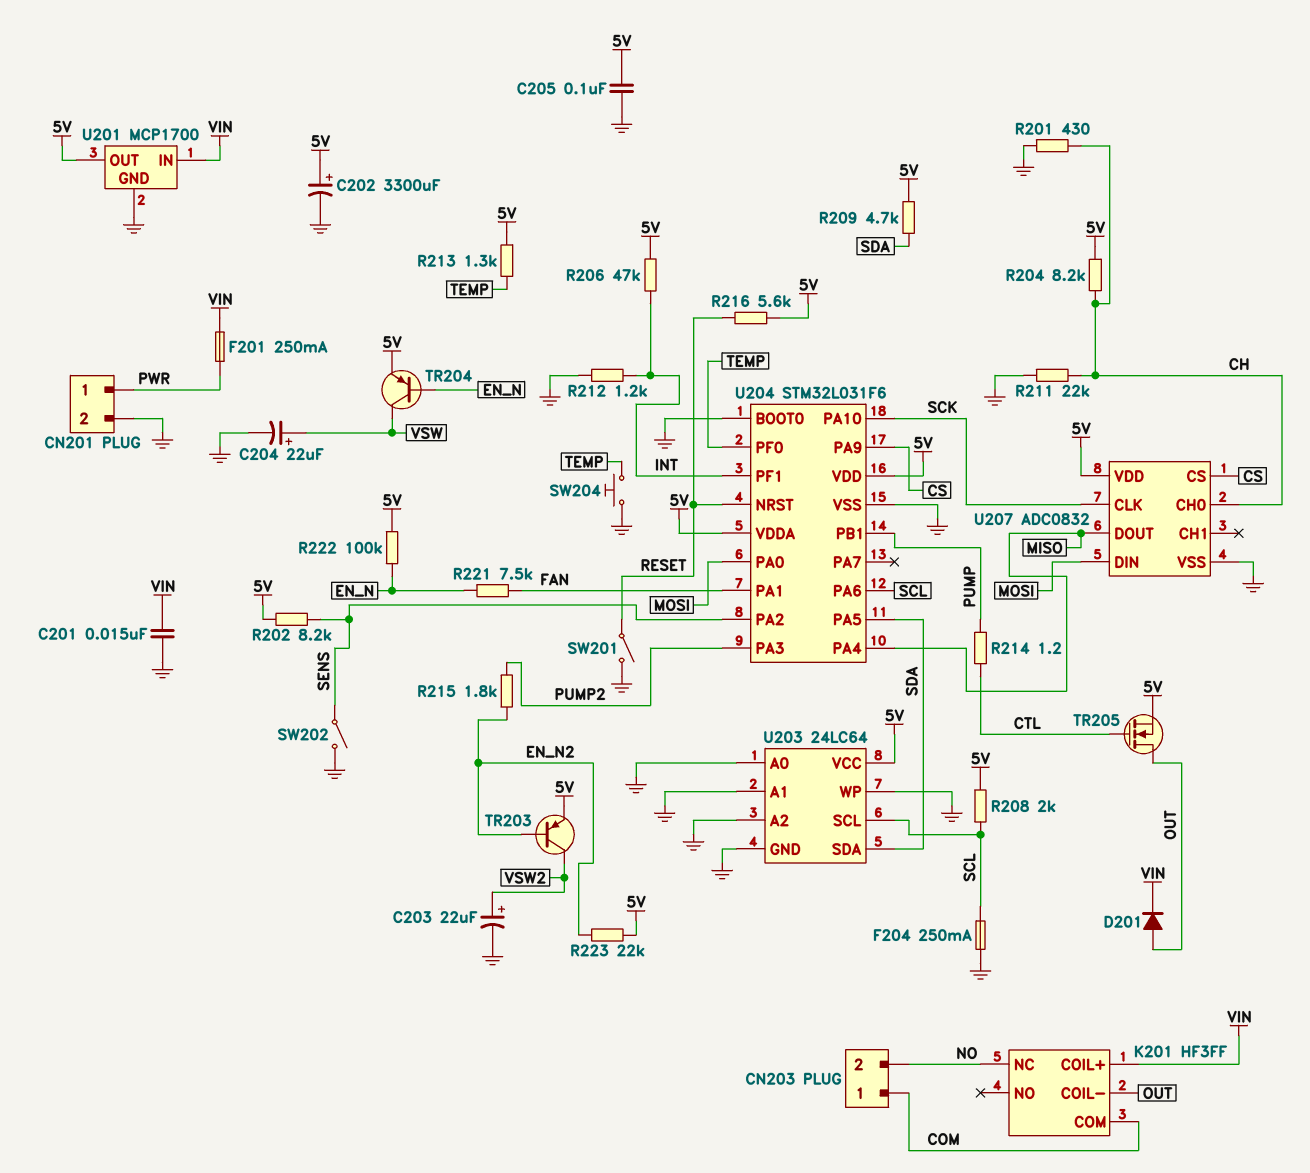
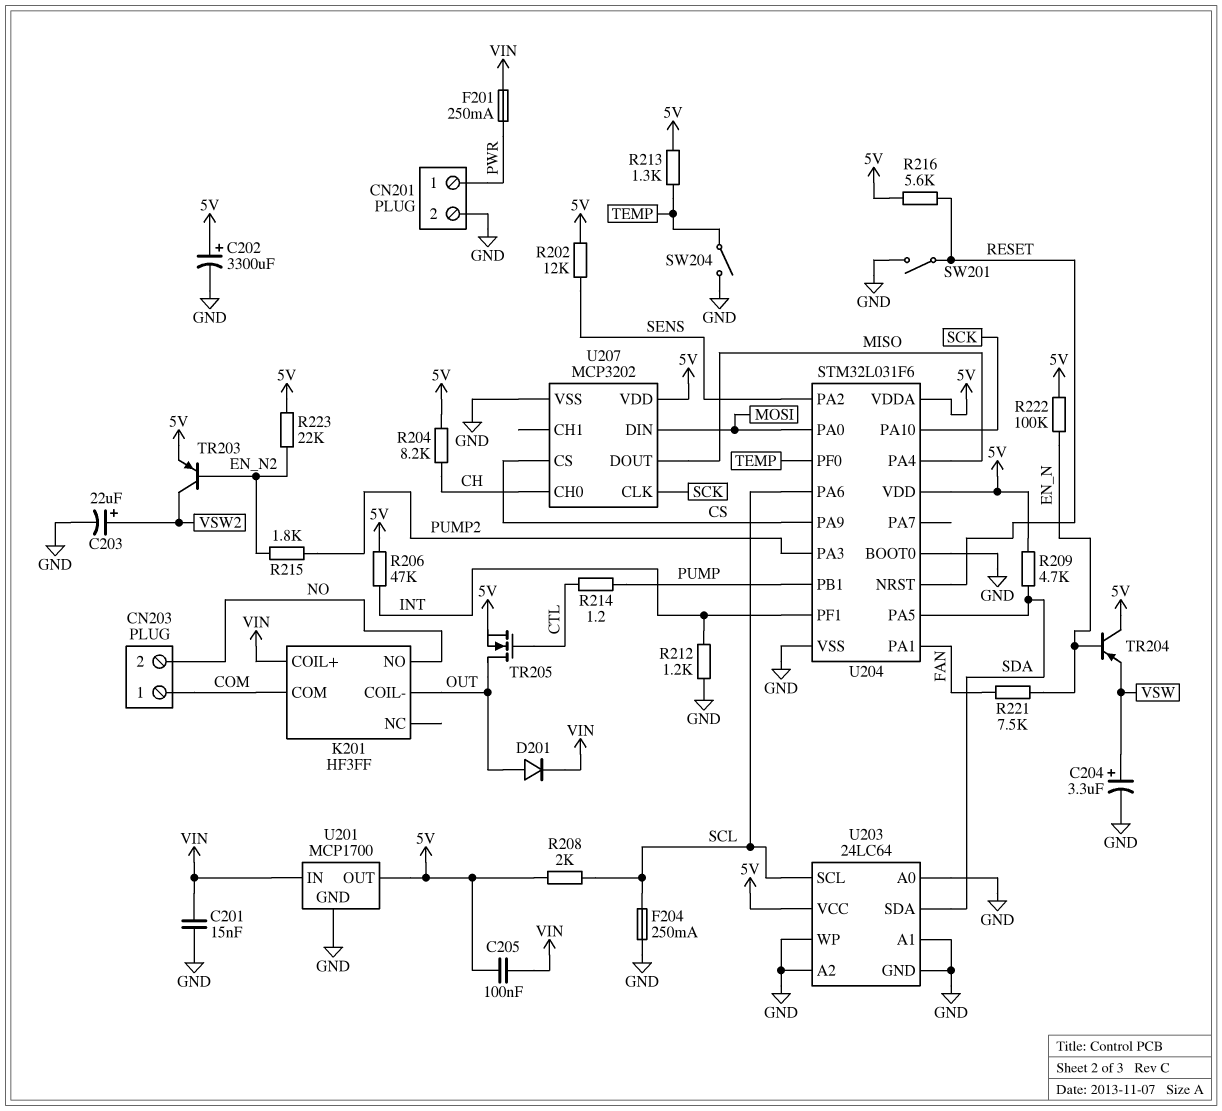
C204: 22uF (plus VSW, minus GND) -> 3.3uF (plus VSW, minus GND)
C205: 100nF (5V, GND) -> 100nF (5V, VIN)
K201 pin NC: NO -> none
K201 pin NO: none -> NO
R201: 430 (CH, GND) -> none
R202: 8.2k (5V, SENS) -> 12k (5V, SENS)
R211: 22k (CH, GND) -> none
SW202: switch (GND, SENS) -> none
SW204: button (GND, TEMP) -> switch (GND, TEMP)
TR204: PNP (B EN_N, C VSW, E 5V) -> PNP (B EN_N, C 5V, E VSW)
U207: ADC0832 -> MCP3202

